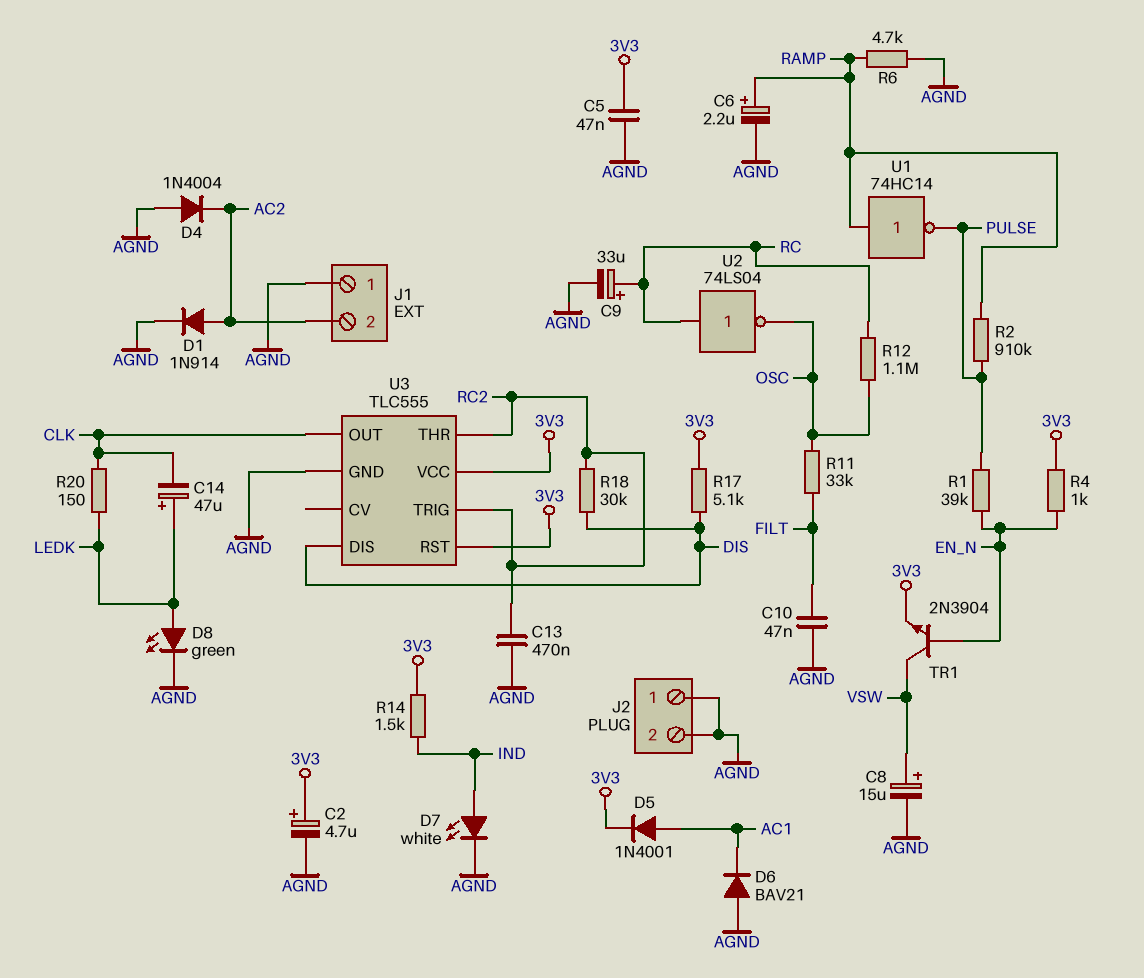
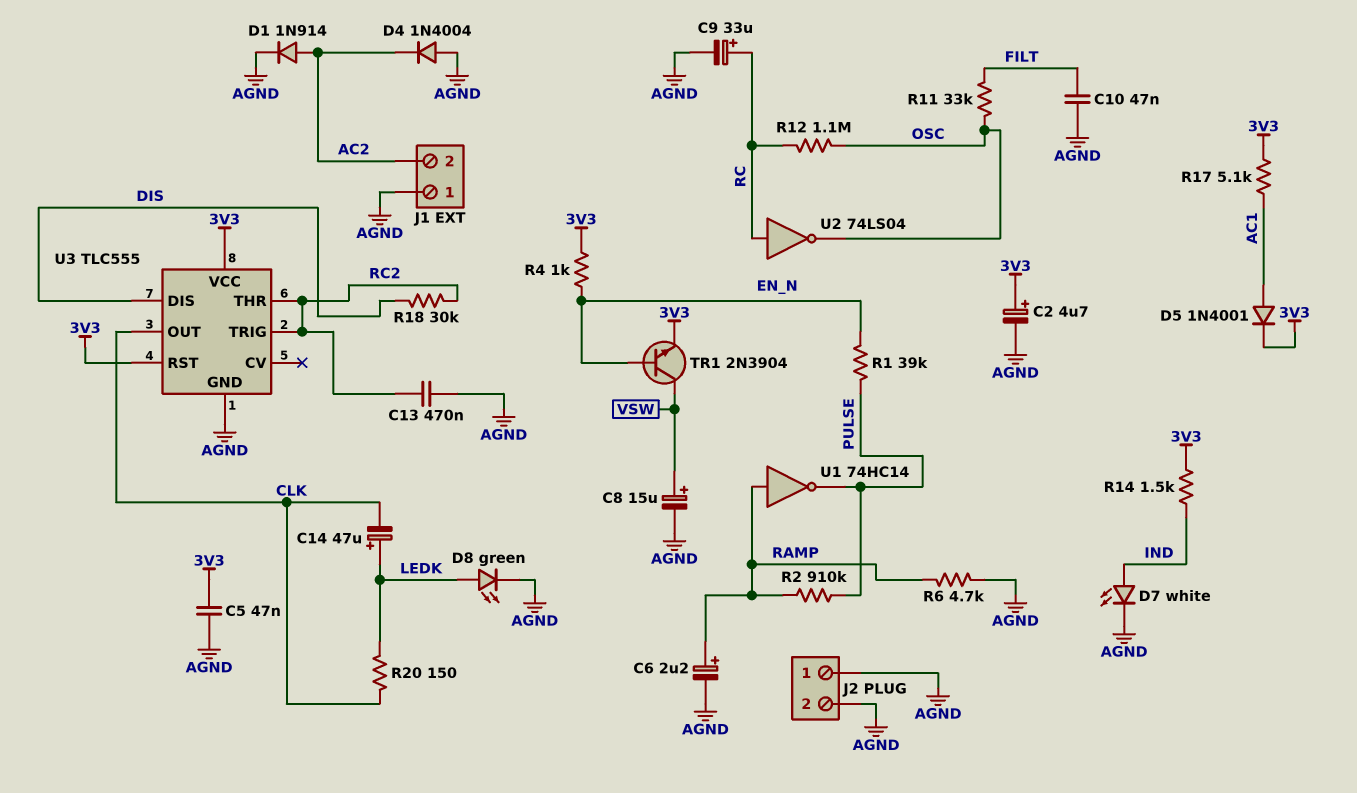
D6: diode BAV21 (A AGND, K AC1) -> none
R17: 5.1k (3V3, DIS) -> 5.1k (3V3, AC1)

